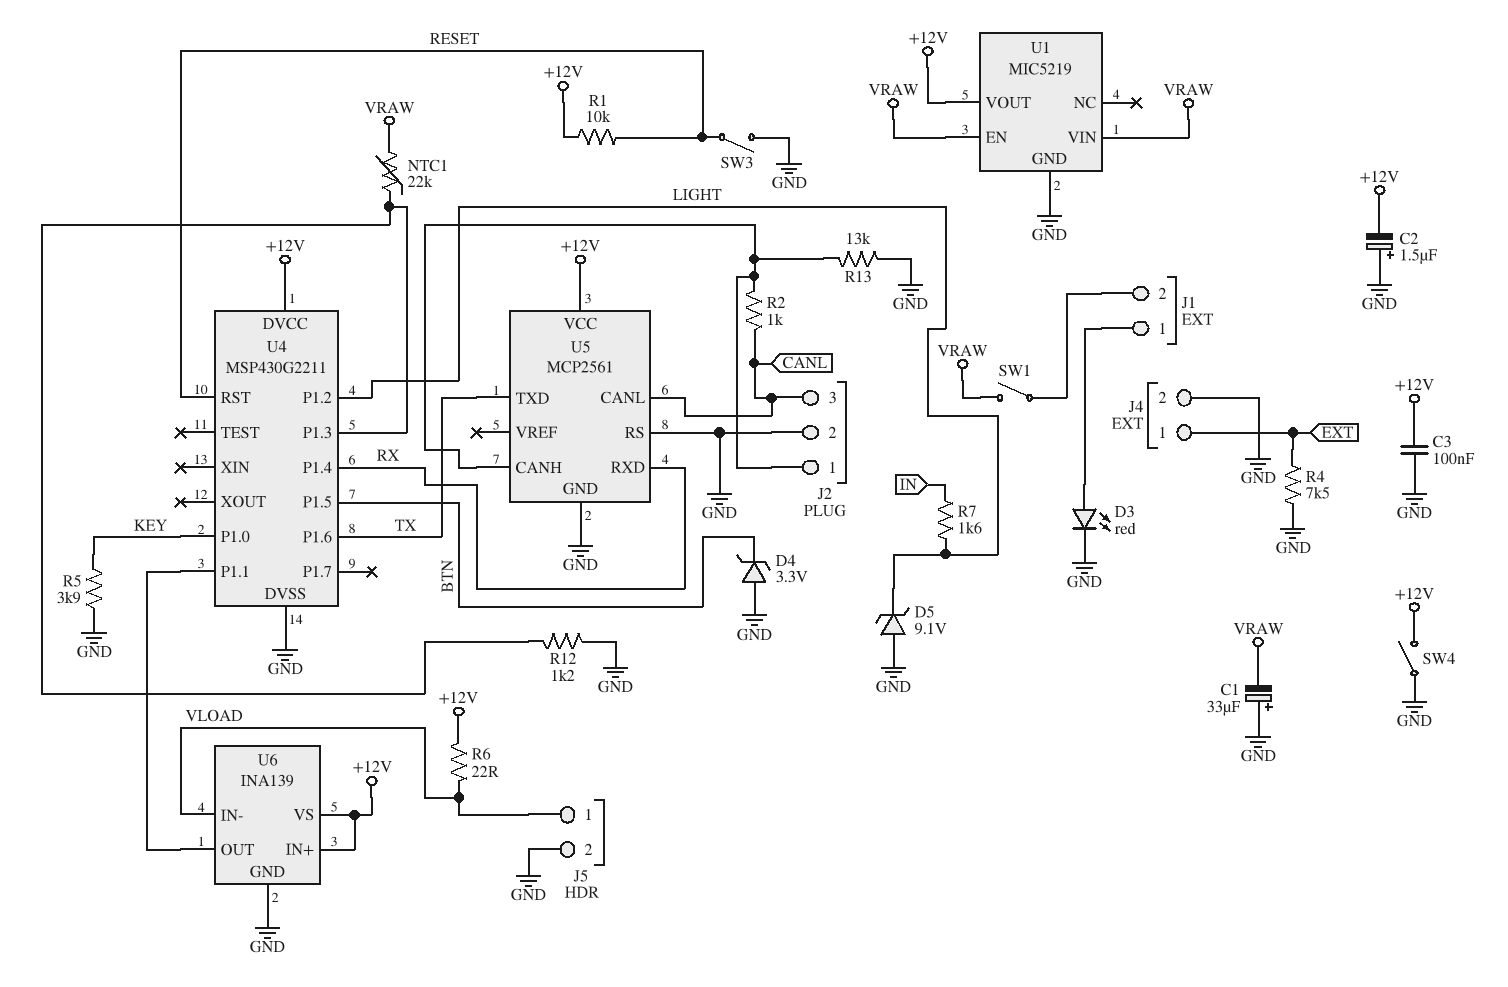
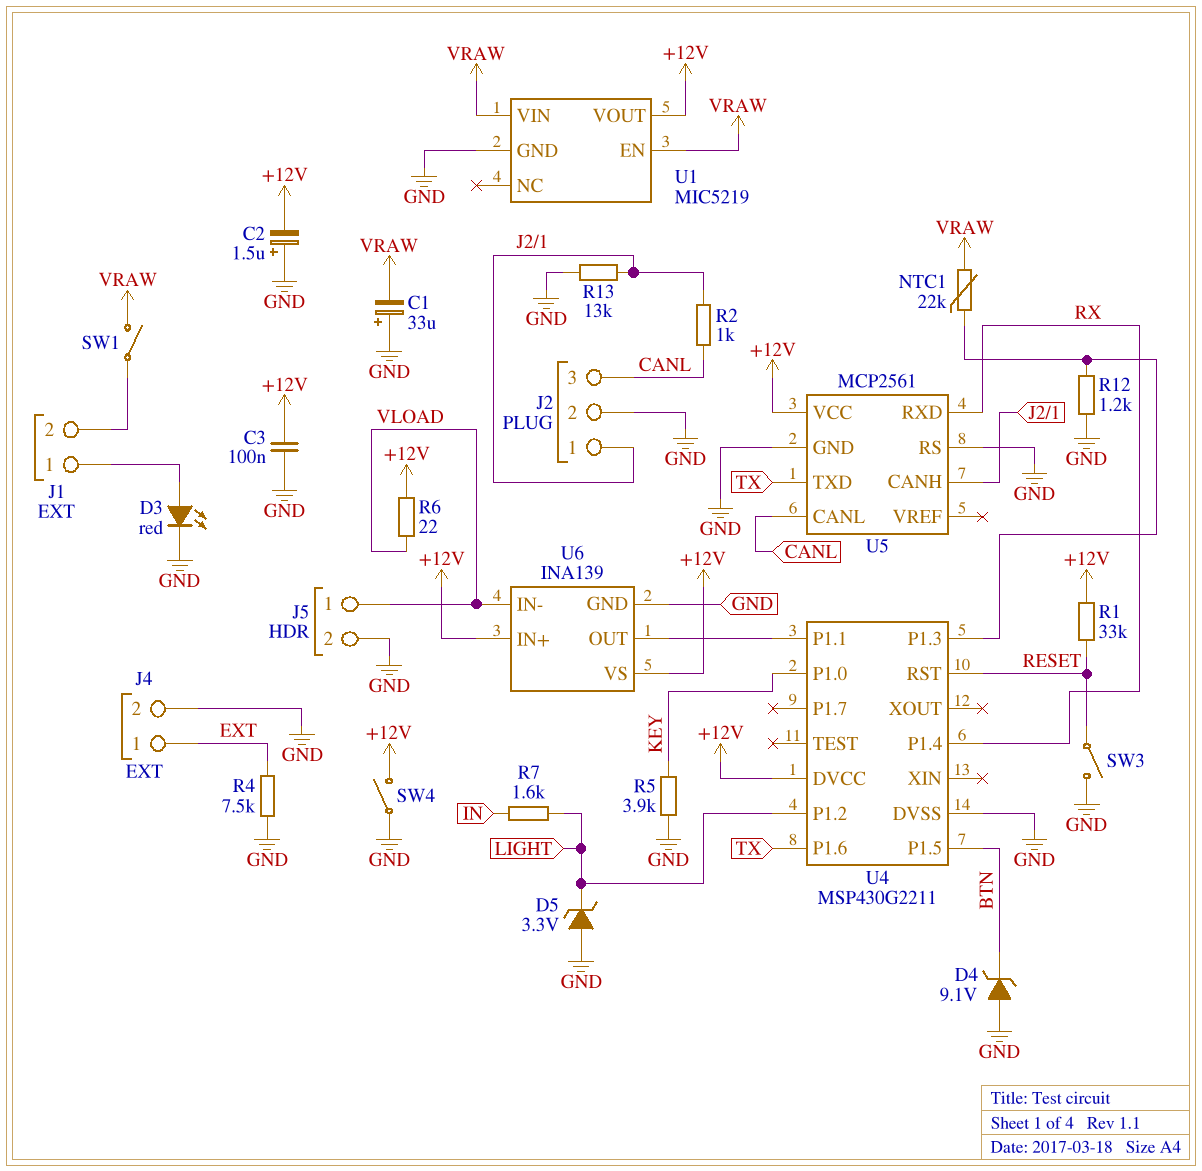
D4: zener 3.3V (A GND, K BTN) -> zener 9.1V (A GND, K BTN)
D5: zener 9.1V (A GND, K LIGHT) -> zener 3.3V (A GND, K LIGHT)
R1: 10k (+12V, RESET) -> 33k (+12V, RESET)

